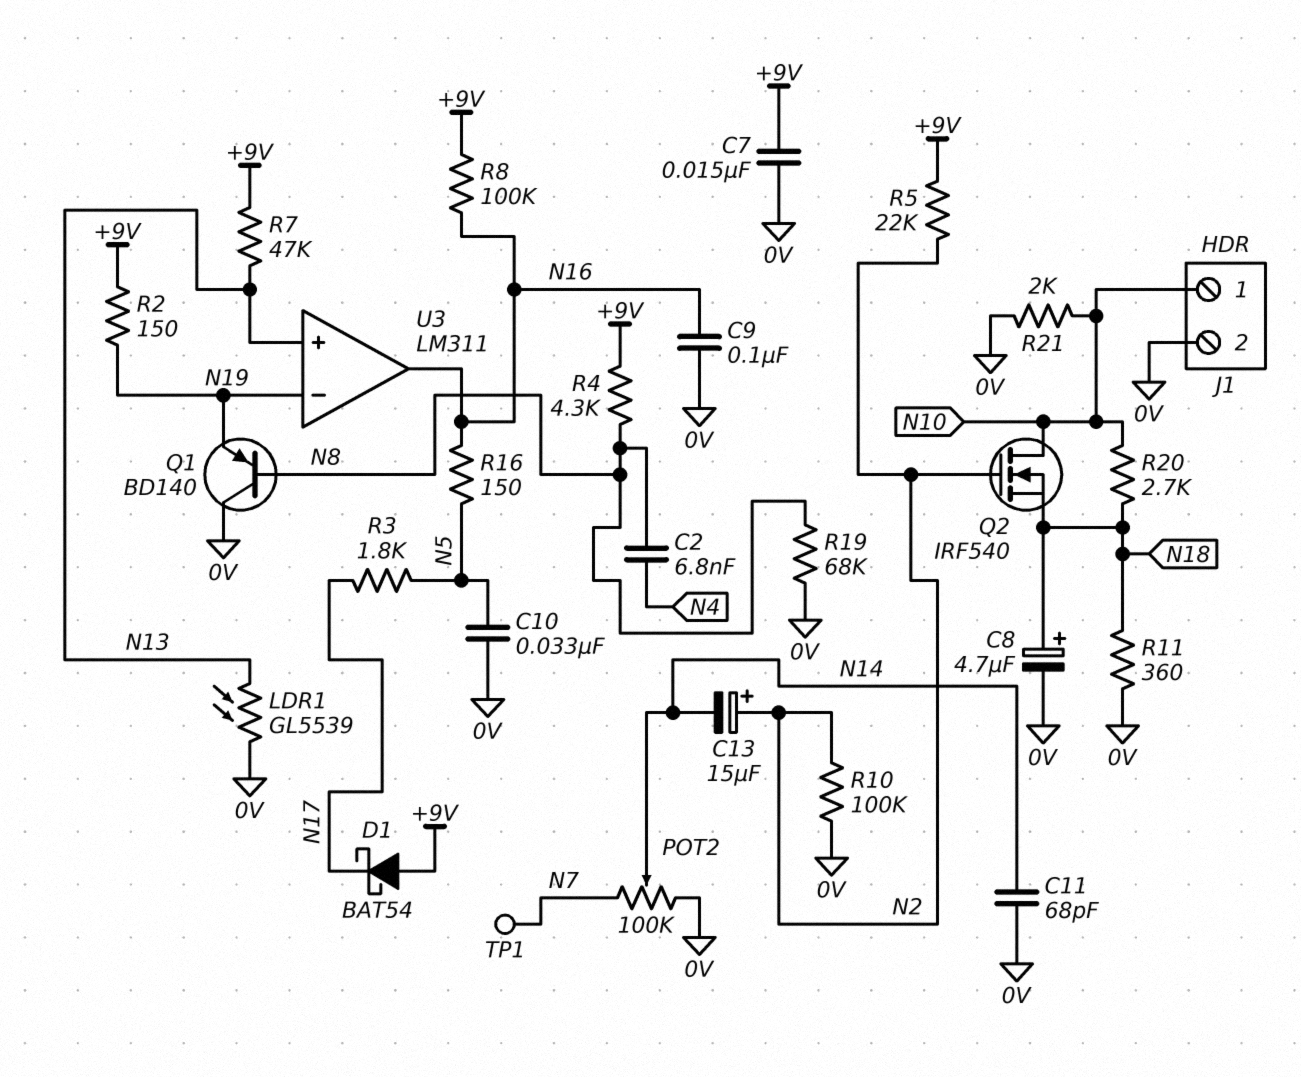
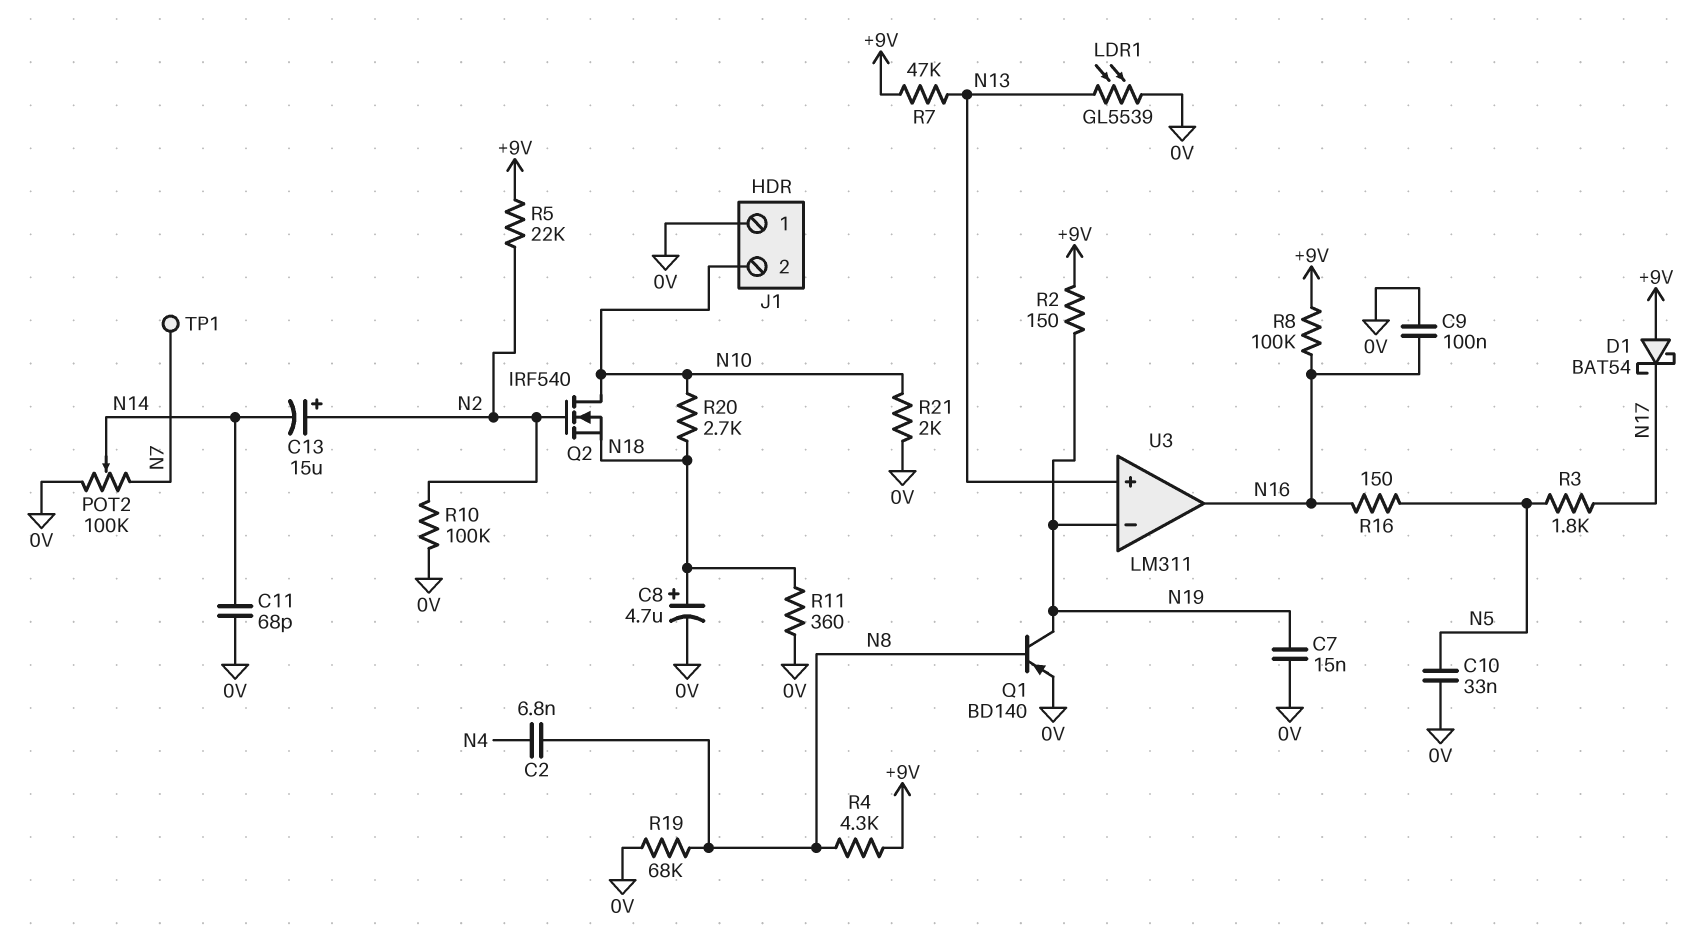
C7: 15nF (+9V, 0V) -> 15nF (0V, N19)
J1 pin 1: N10 -> 0V
J1 pin 2: 0V -> N10
Q1: PNP BD140 (B N8, C 0V, E N19) -> PNP BD140 (B N8, C N19, E 0V)

